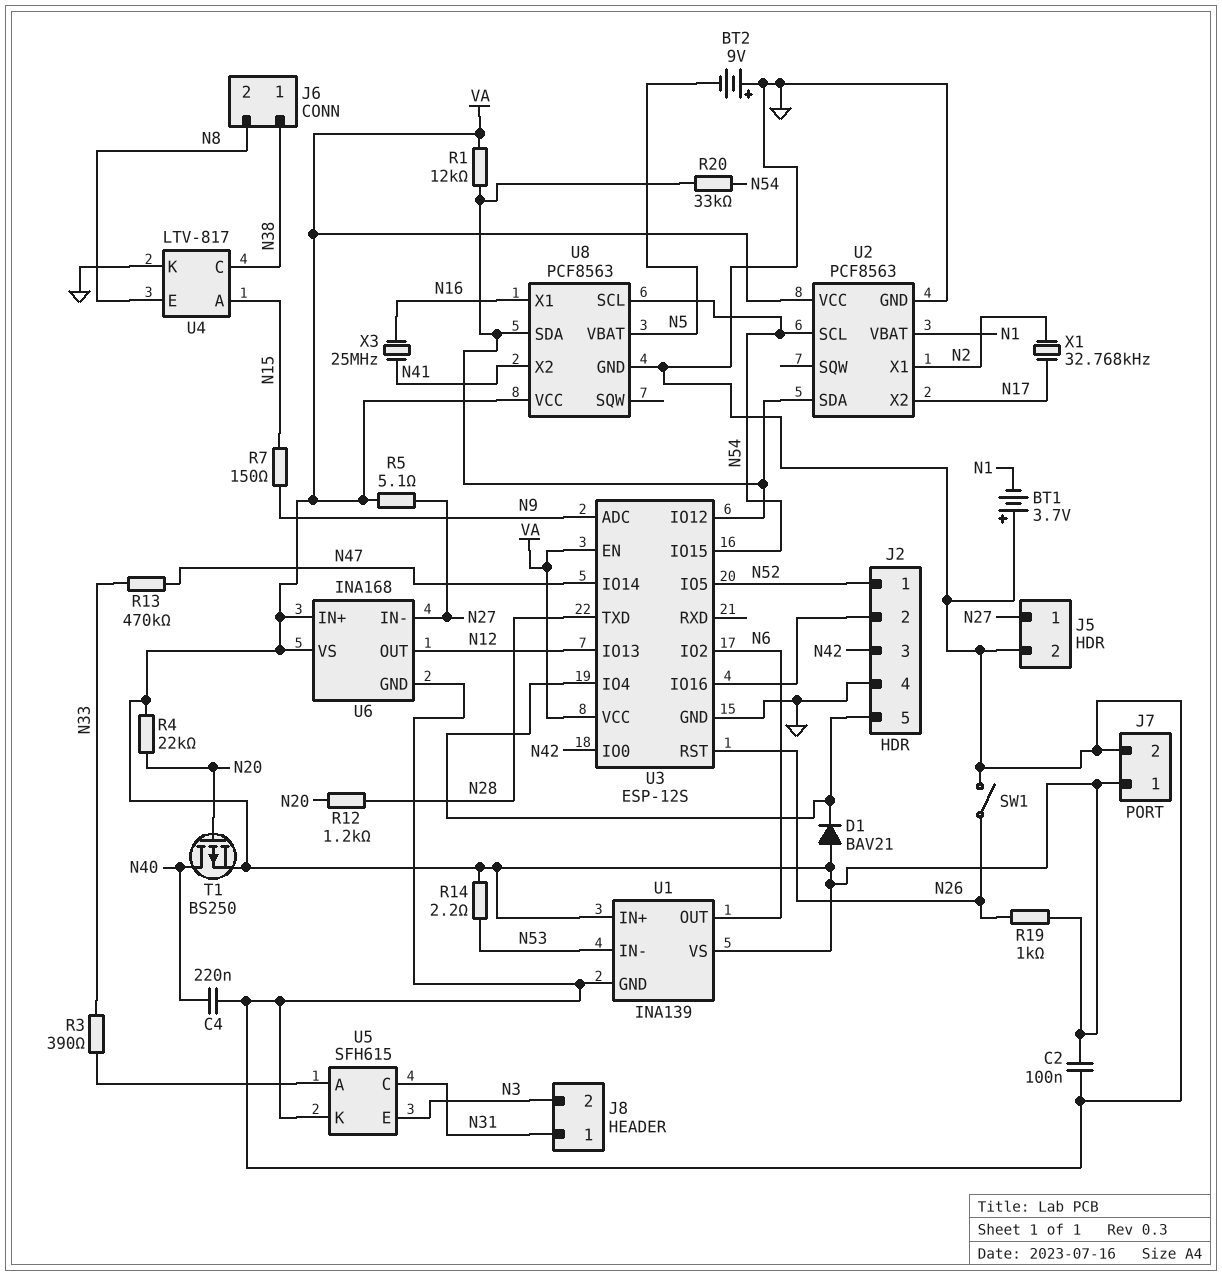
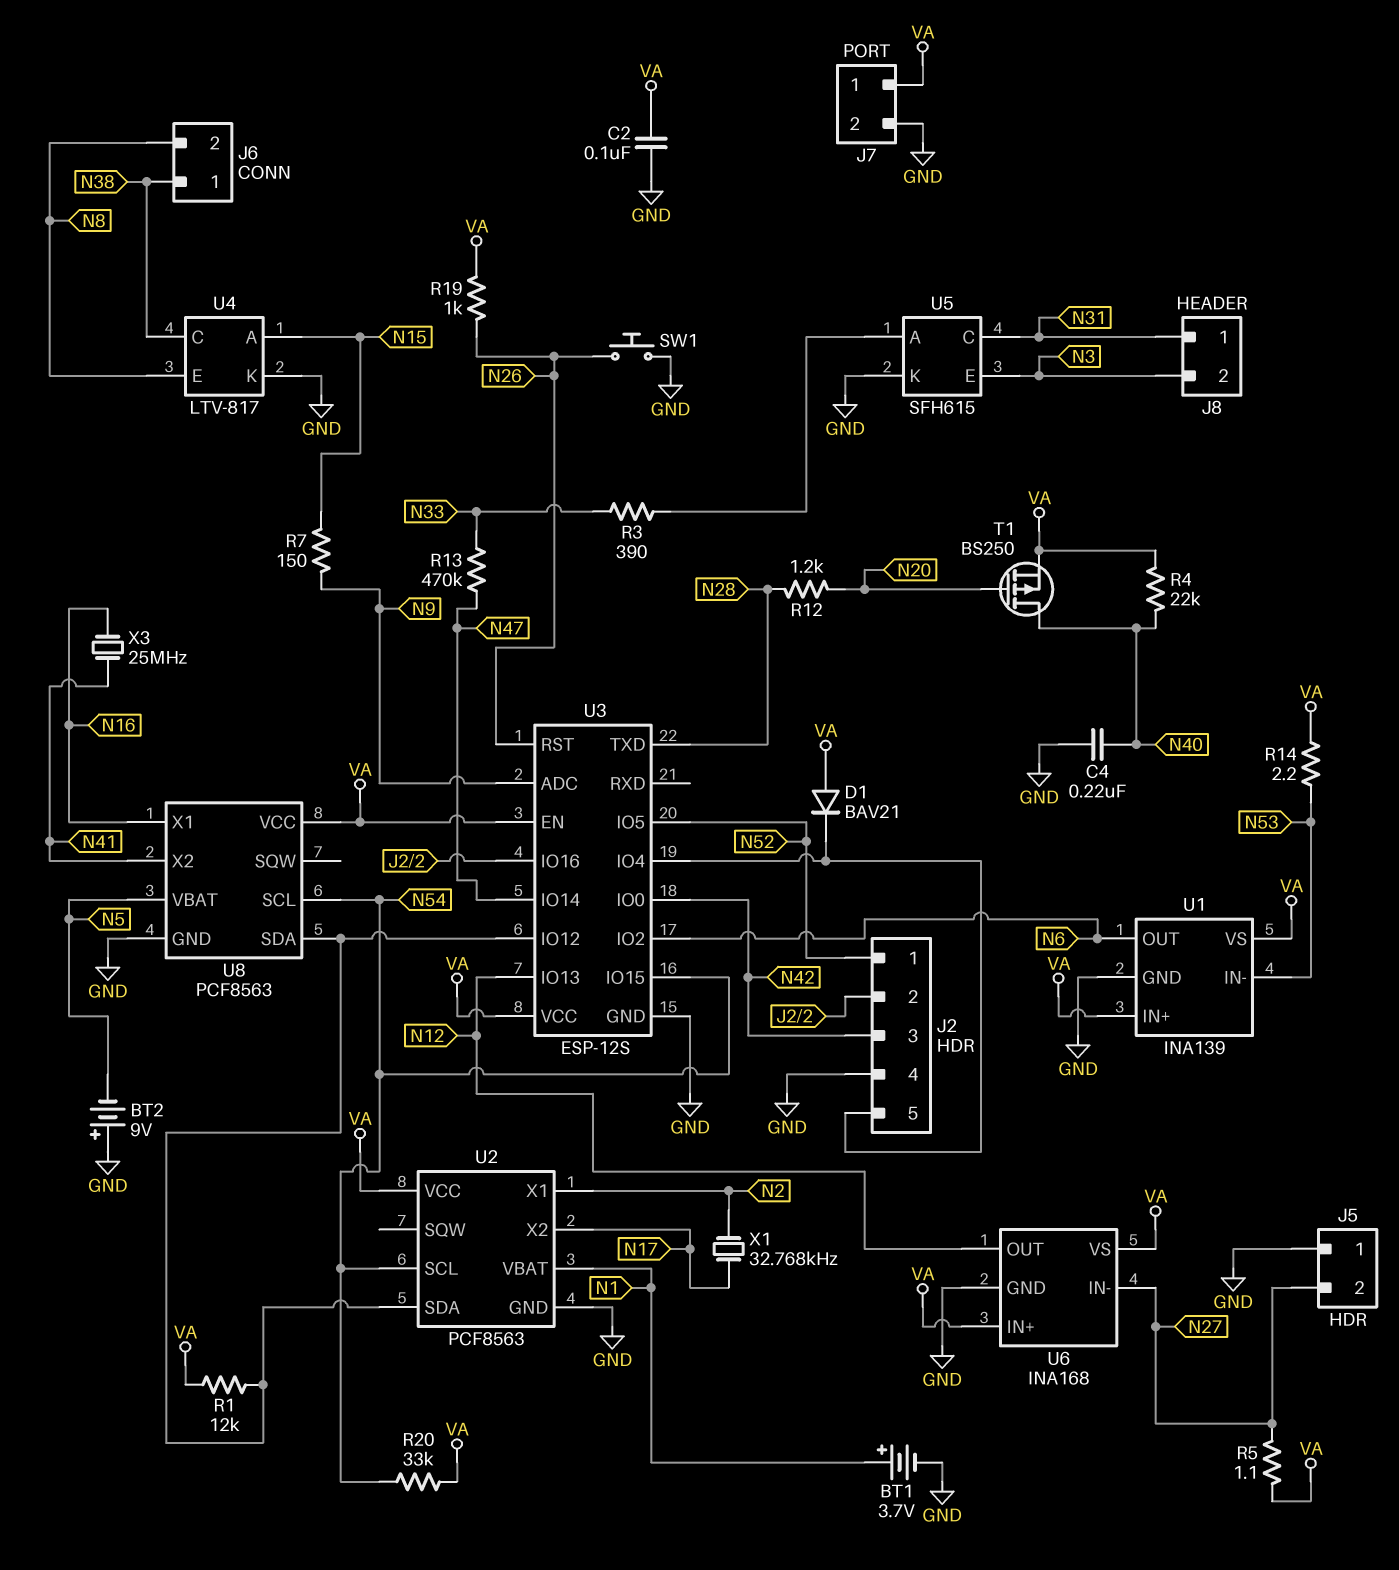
BT1: 3.7V (plus GND, minus N1) -> 3.7V (plus N1, minus GND)
J5 pin 1: N27 -> GND
J5 pin 2: GND -> N27
R4: 22k (N20, VA) -> 22k (N40, VA)
R5: 5.1 (N27, VA) -> 1.1 (N27, VA)
R20: 33k (N54, U2/SDA) -> 33k (N54, VA)
SW1: switch (GND, N26) -> button (GND, N26)

